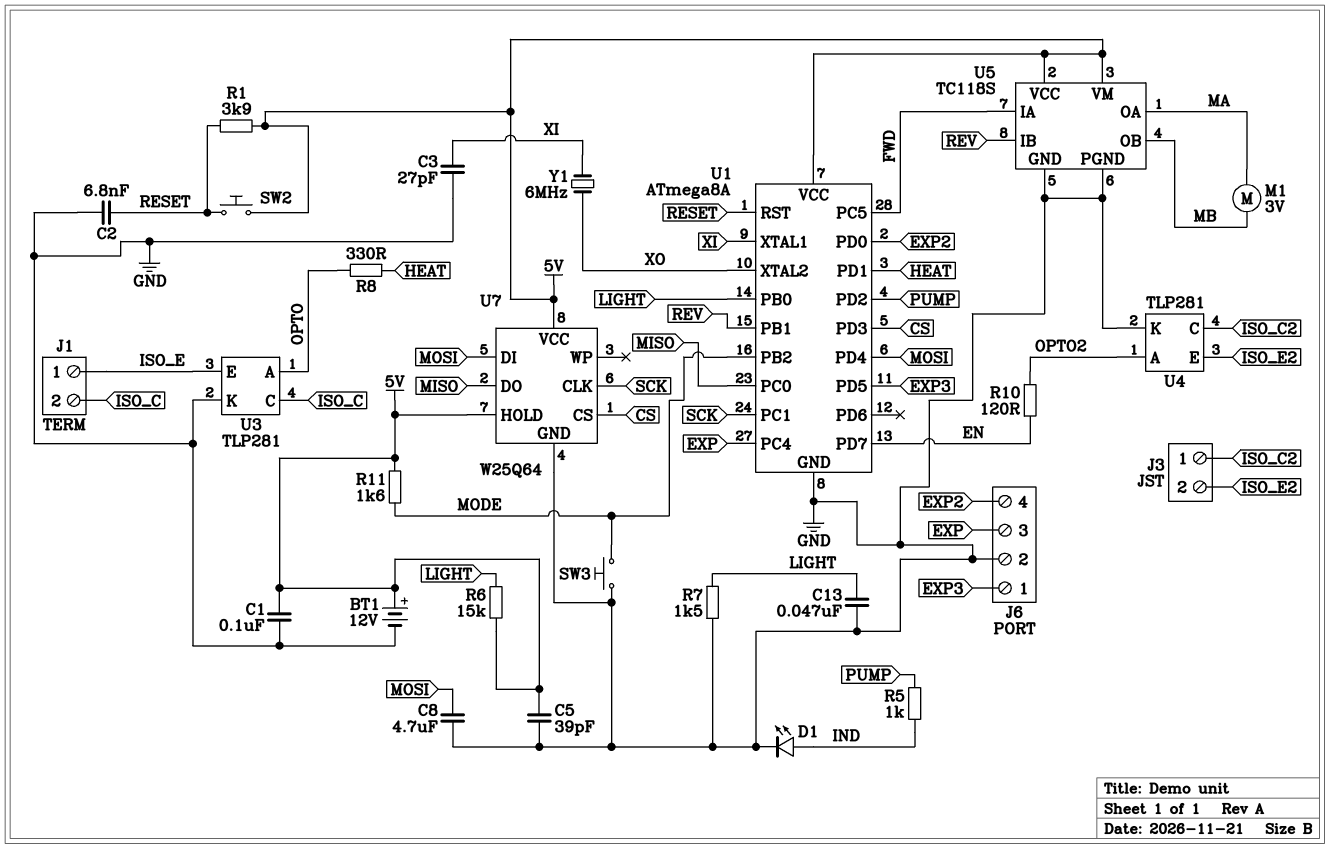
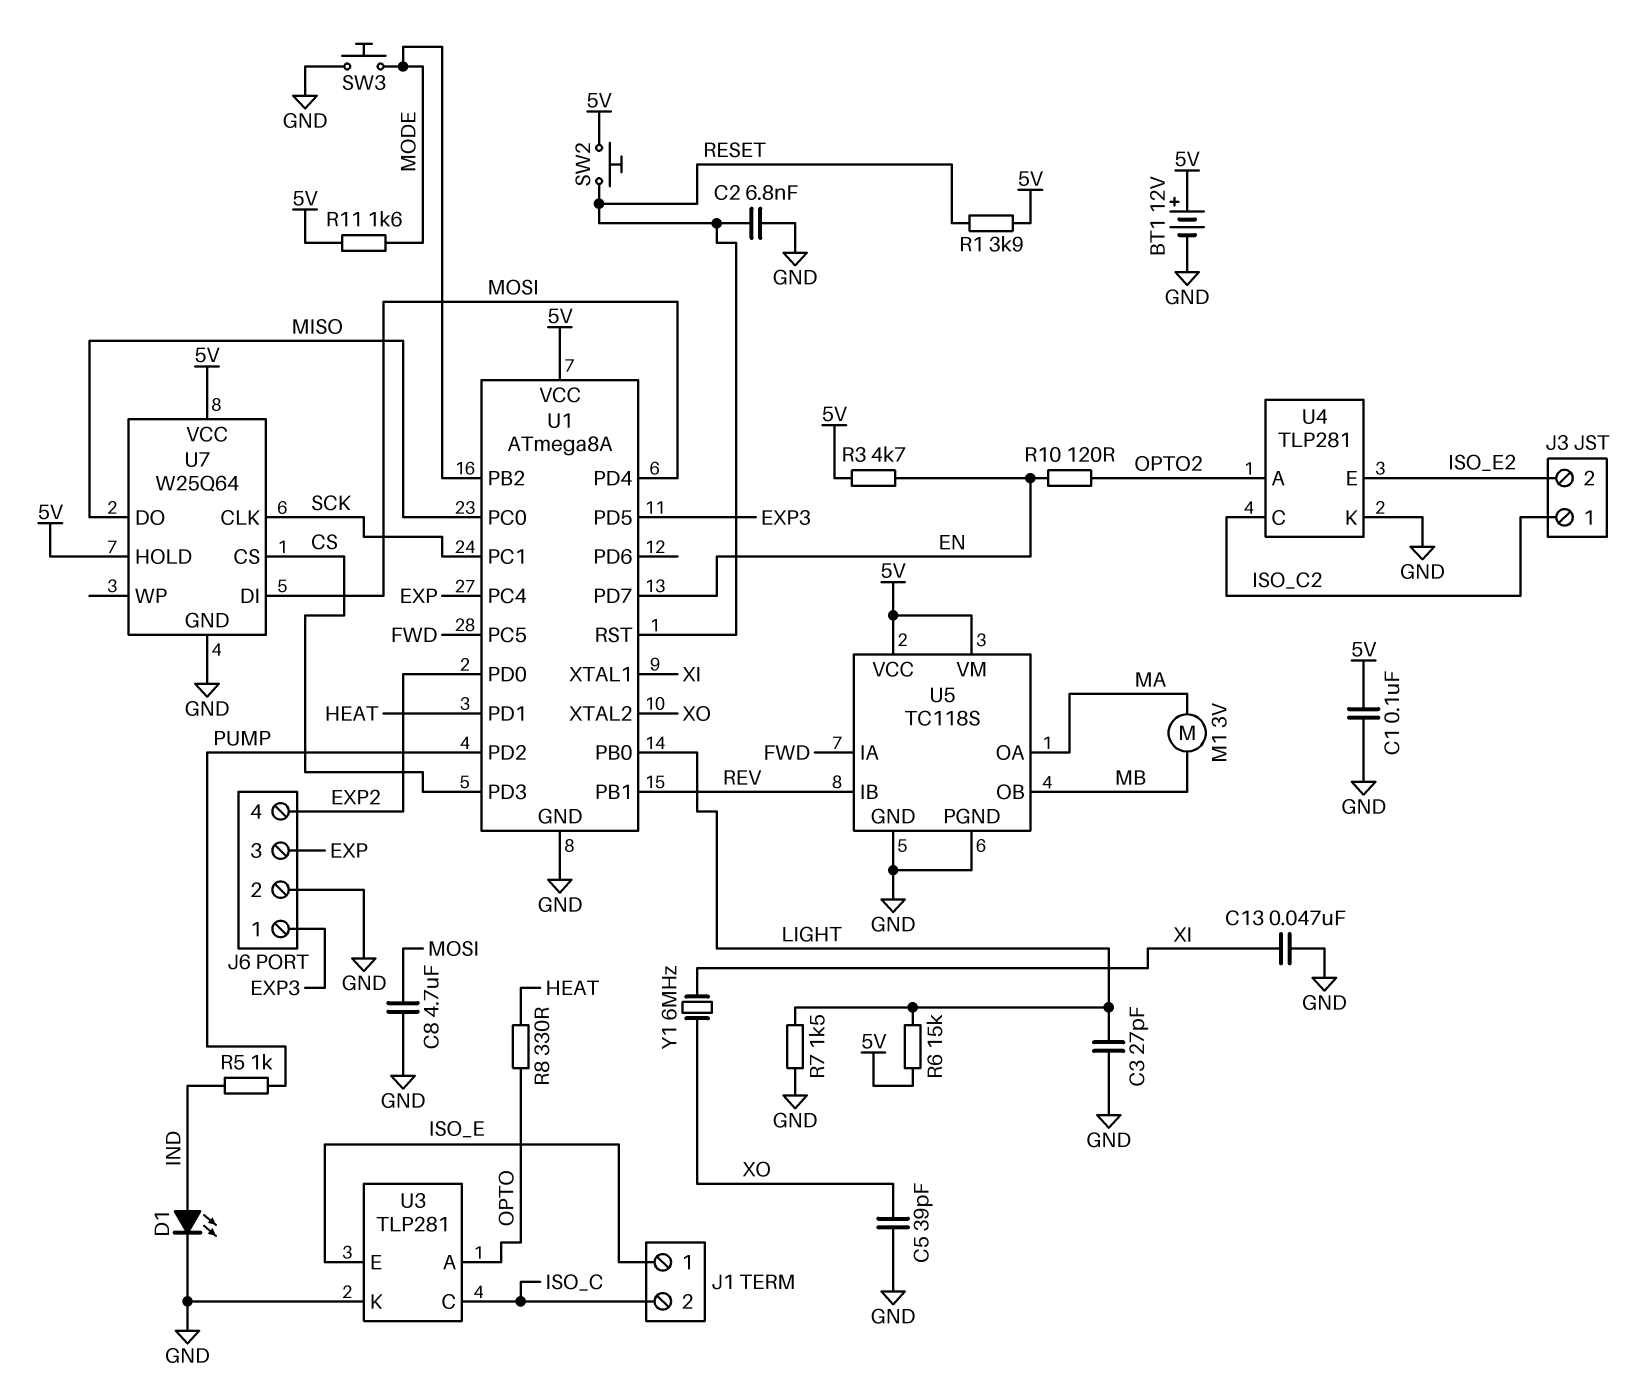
C3: 27pF (GND, XI) -> 27pF (GND, LIGHT)
C5: 39pF (5V, GND) -> 39pF (GND, XO)
C13: 47nF (GND, LIGHT) -> 47nF (GND, XI)
R3: none -> 4.7k (5V, EN)

